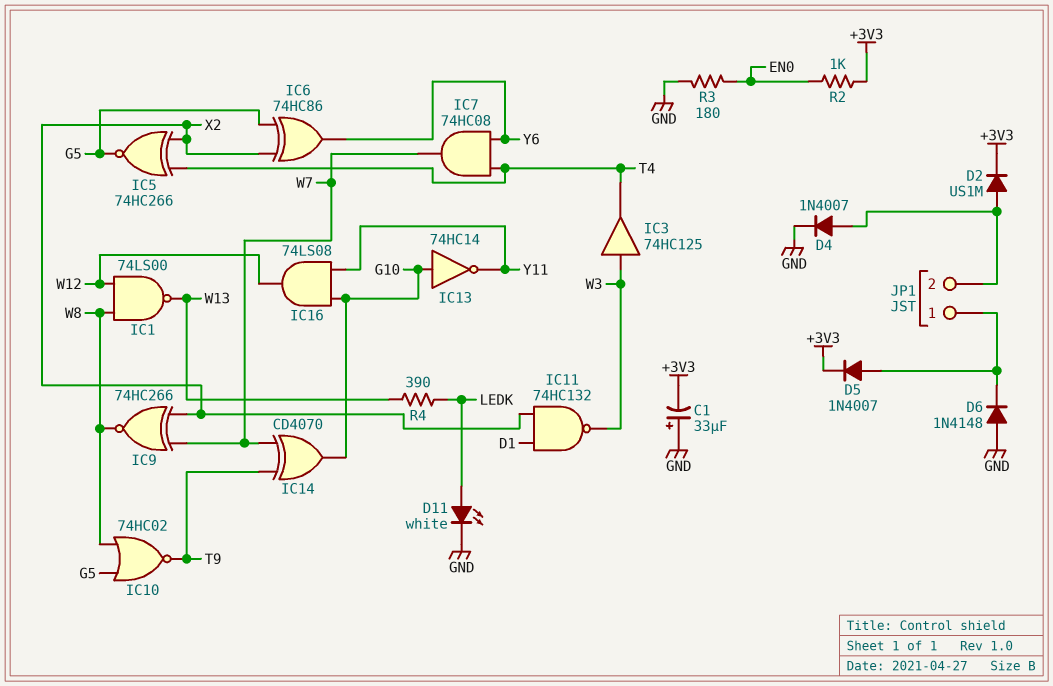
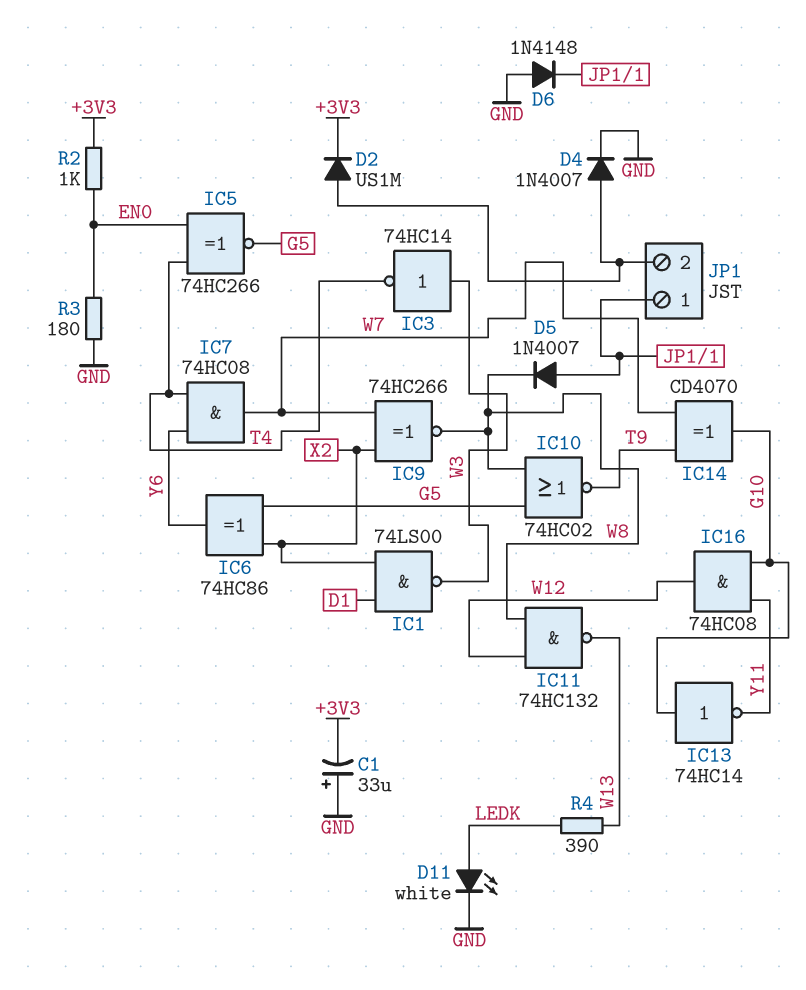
D5: diode 1N4007 (A JP1/1, K +3V3) -> diode 1N4007 (A JP1/1, K W8)
IC1: NAND 74LS00 (in W8, in W12, out W13) -> NAND 74LS00 (in D1, in X2, out W3)
IC3: buffer 74HC125 (in W3, out T4) -> NOT 74HC14 (in W3, out T4)
IC5: XNOR 74HC266 (in T4, in X2, out G5) -> XNOR 74HC266 (in EN0, in T4, out G5)
IC11: NAND 74HC132 (in D1, in X2, out W3) -> NAND 74HC132 (in W8, in W12, out W13)
IC16: AND 74LS08 (in G10, in Y11, out W12) -> AND 74HC08 (in G10, in Y11, out W12)

